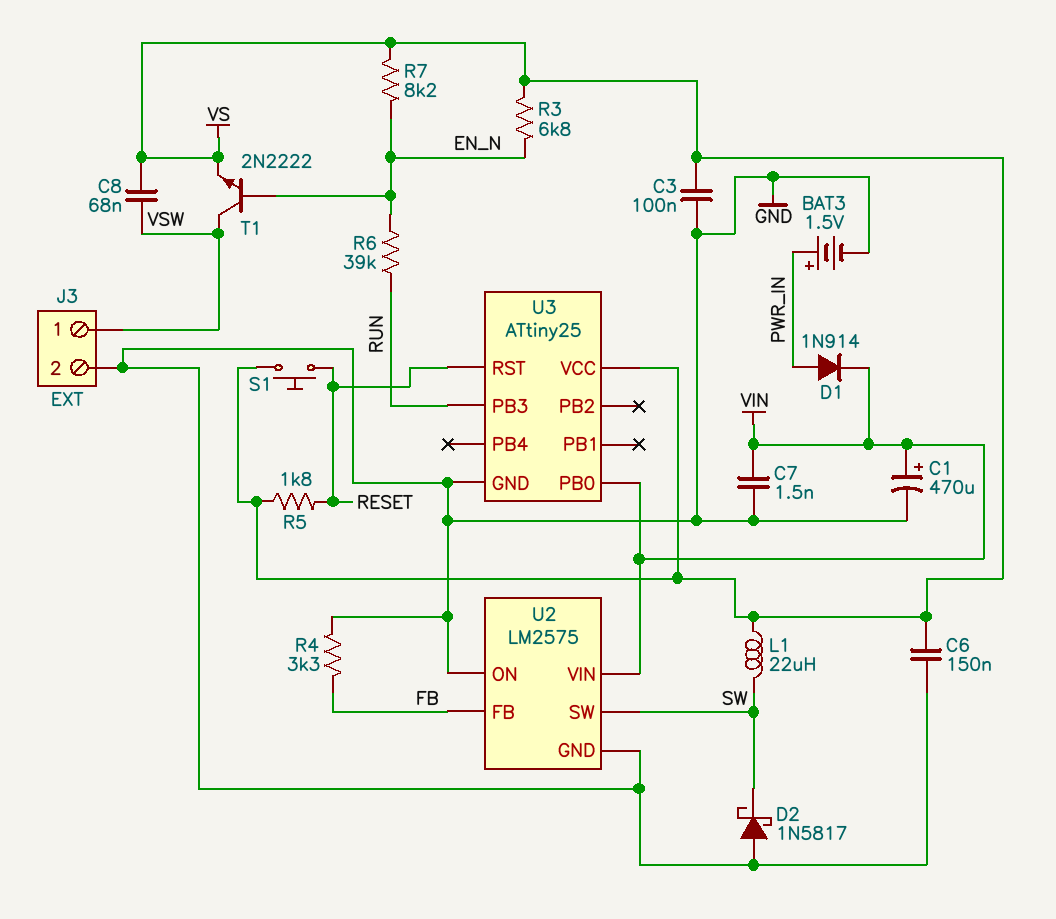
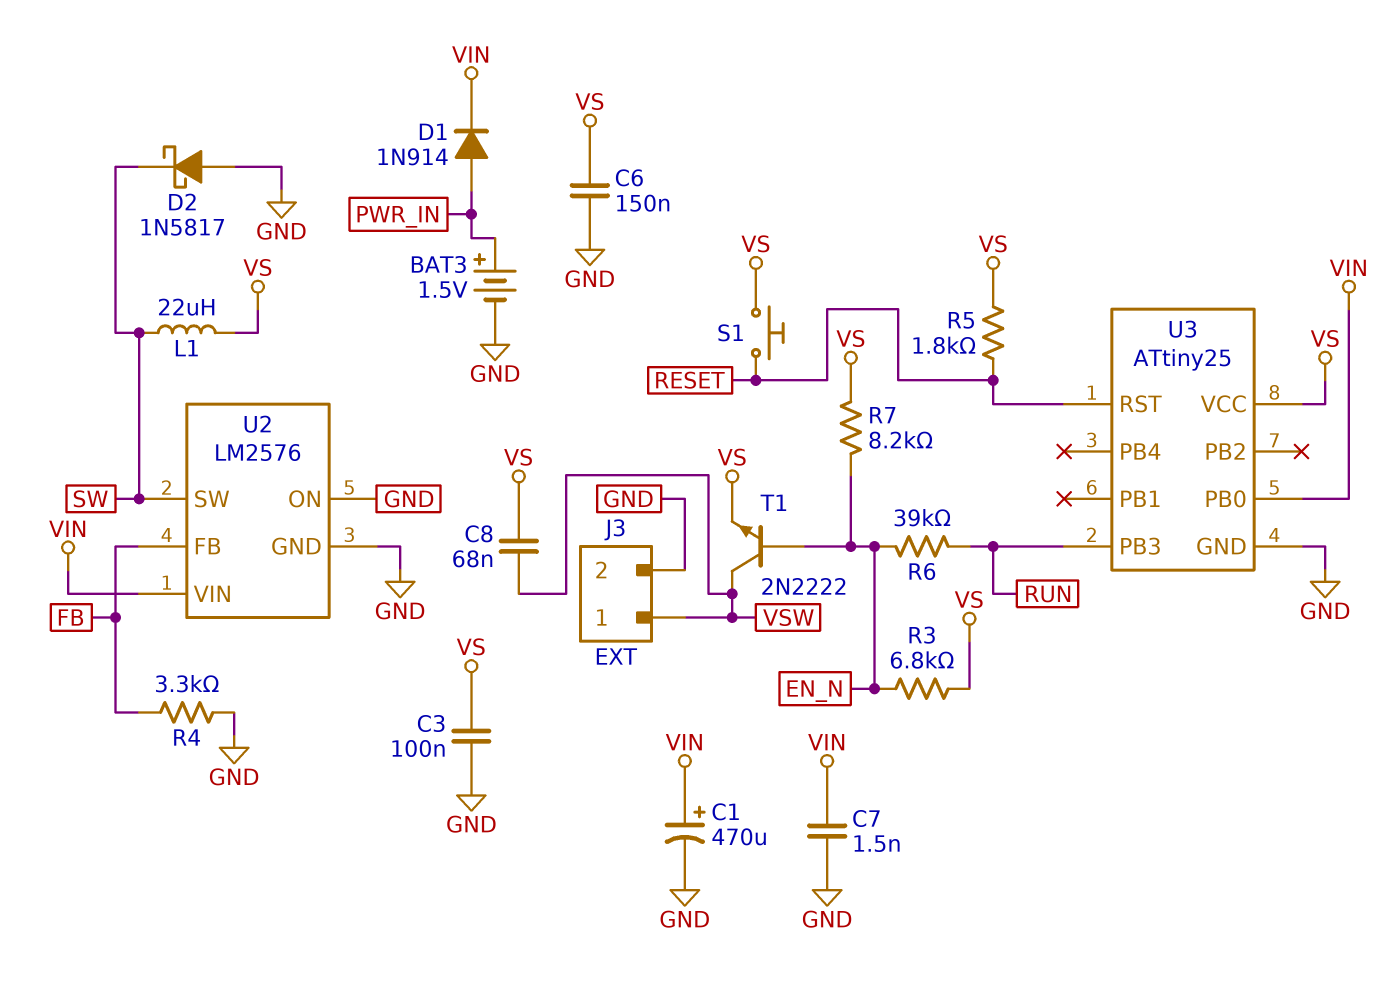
U2: LM2575 -> LM2576

